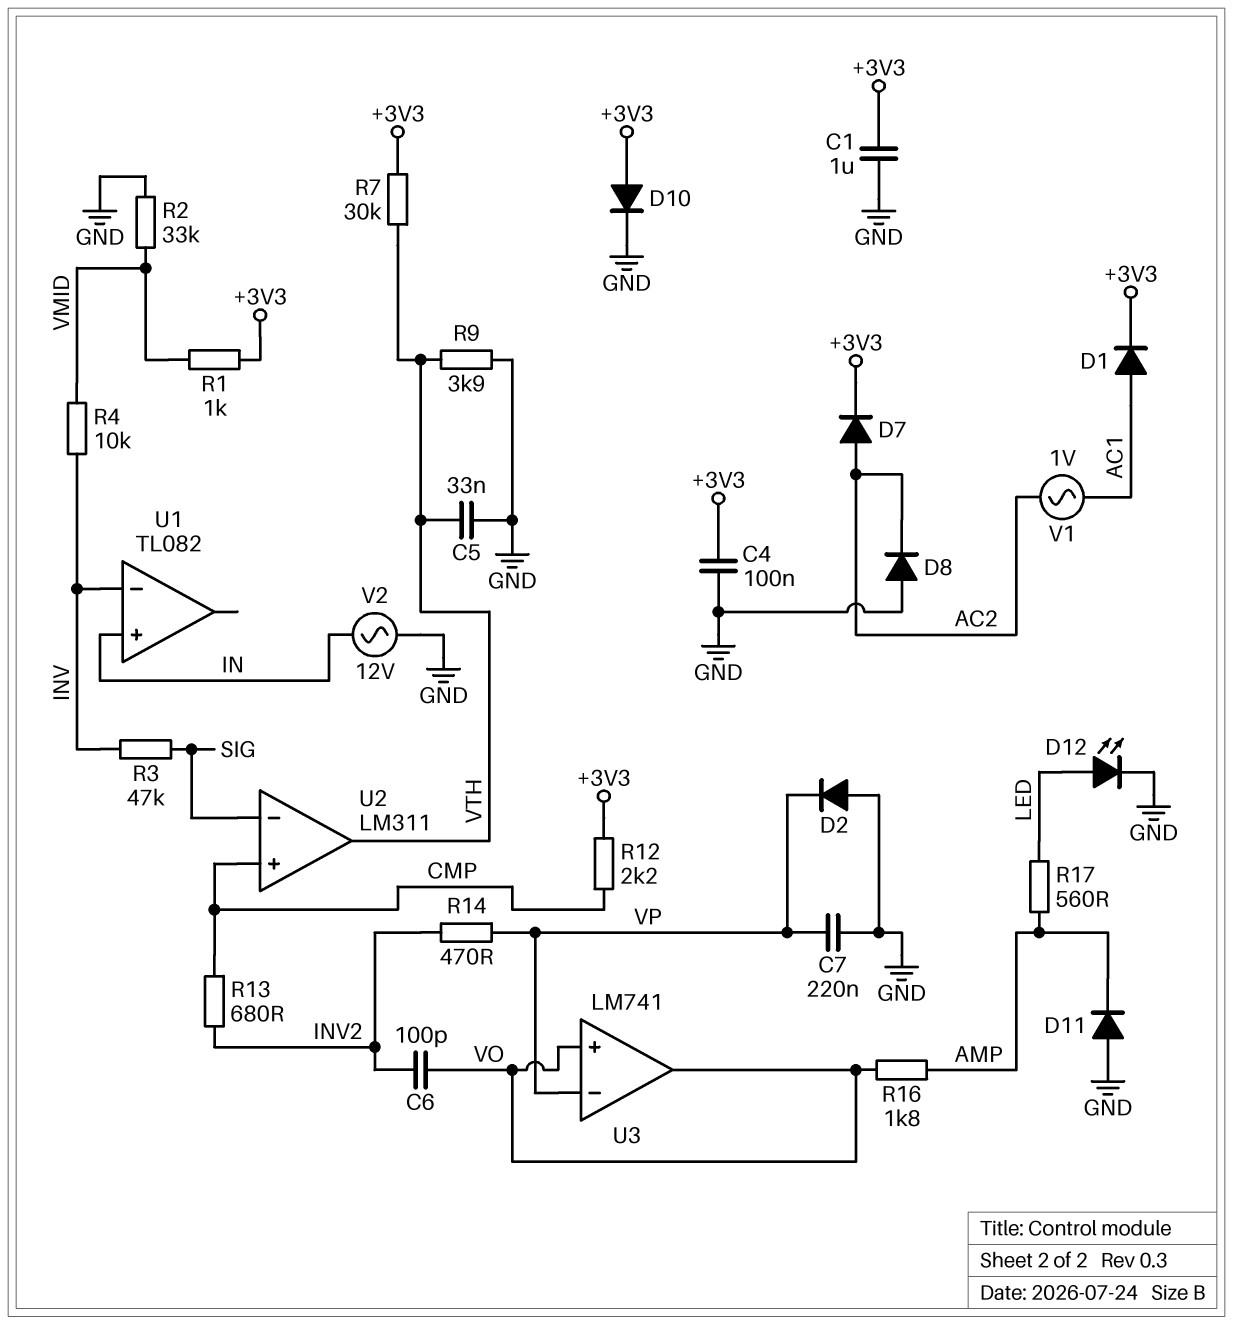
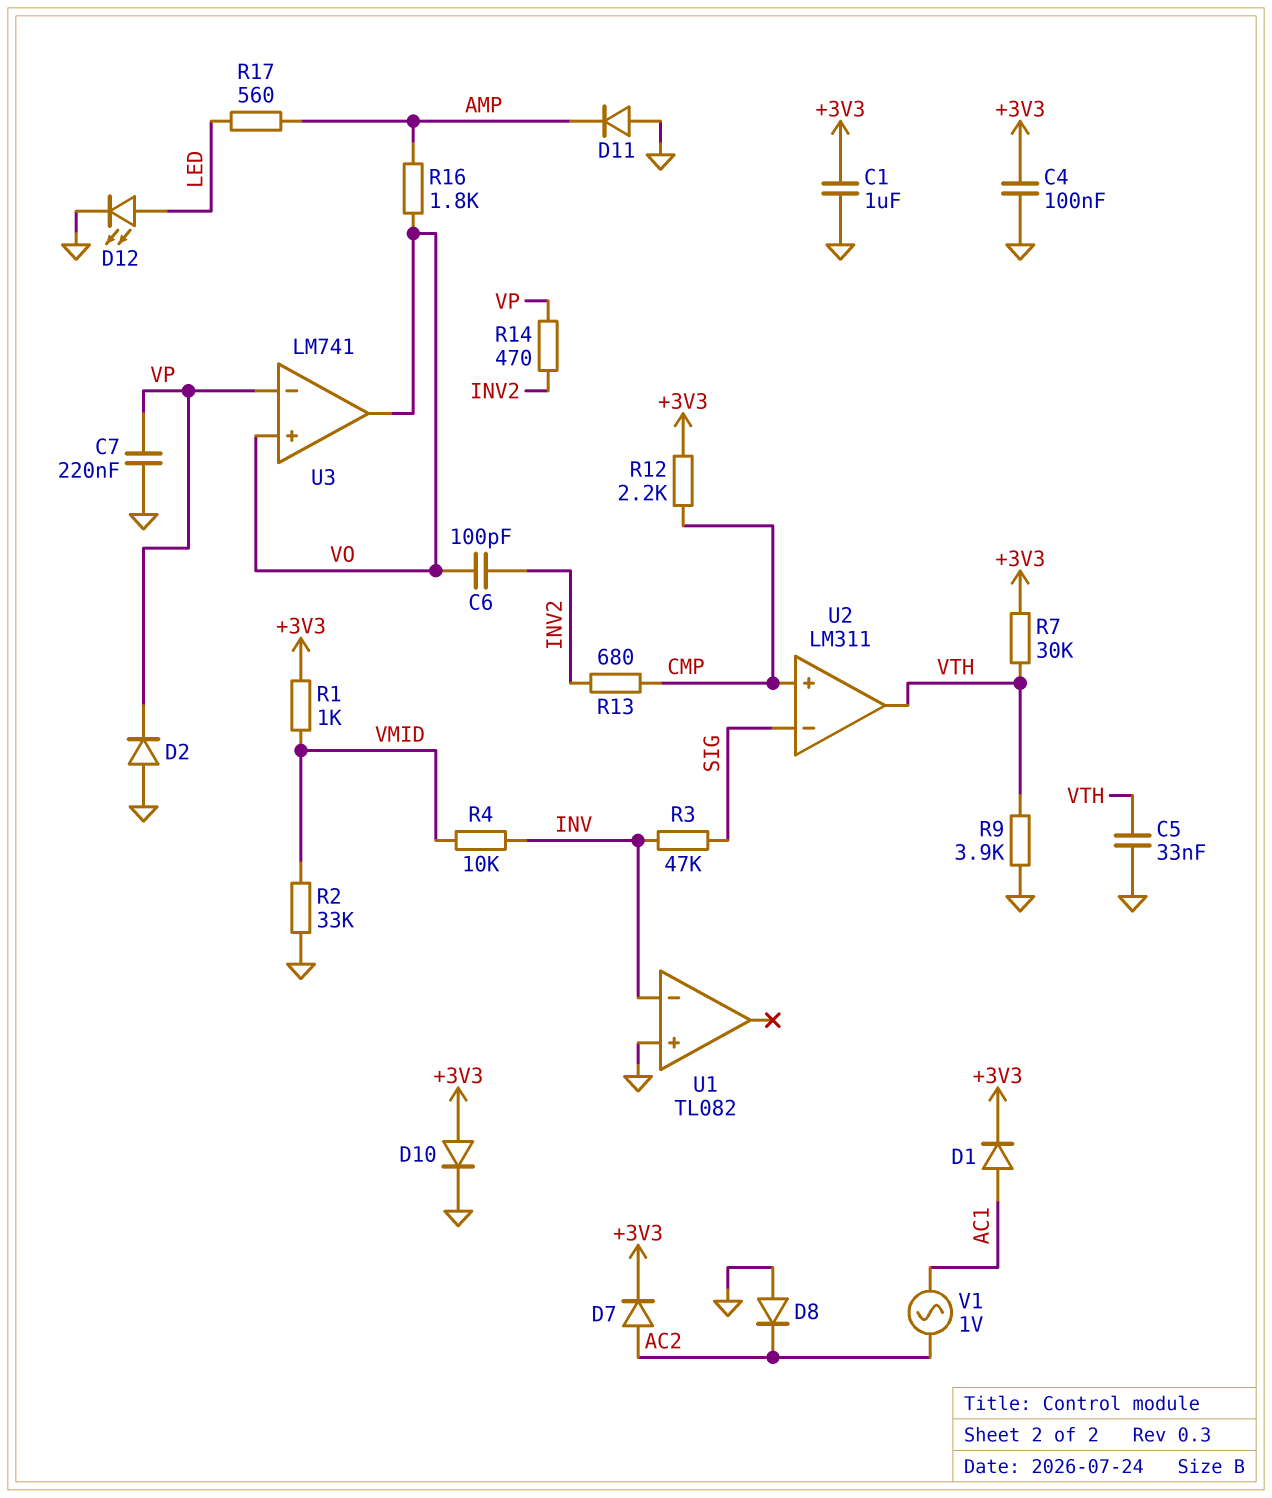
U1 pin in+: IN -> GND
V2: AC 12V (GND, IN) -> none

